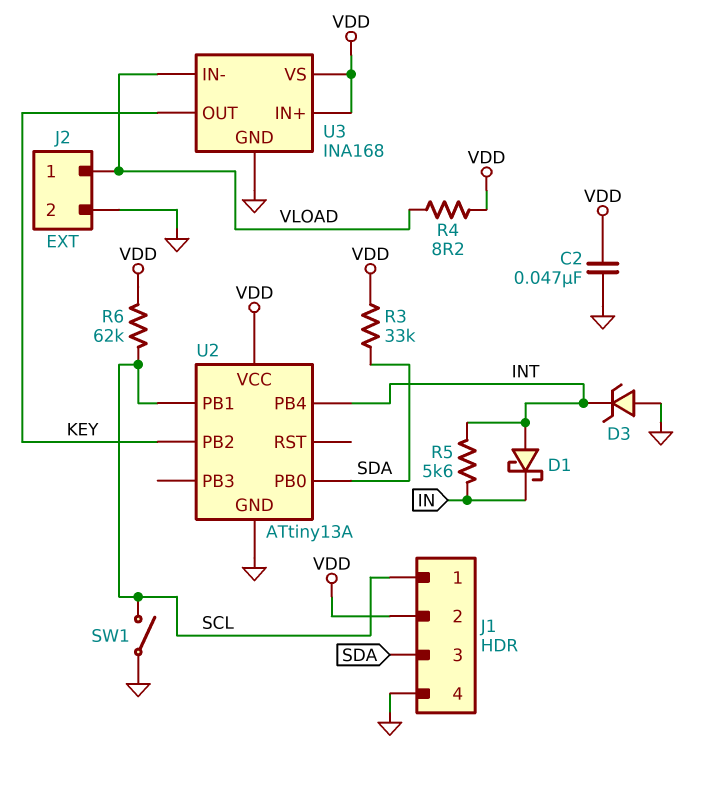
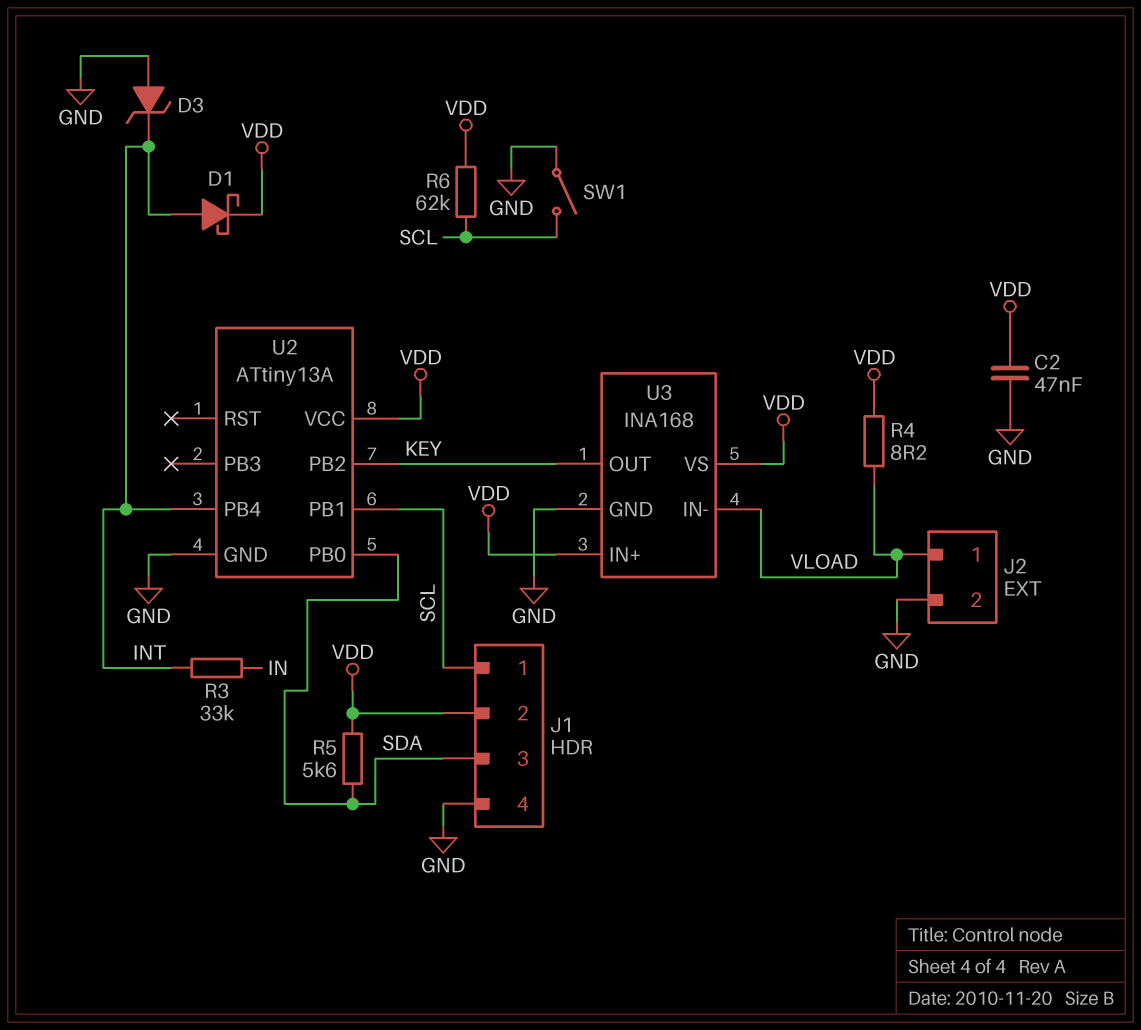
D1: schottky (A INT, K IN) -> schottky (A INT, K VDD)
R3: 33k (SDA, VDD) -> 33k (IN, INT)
R5: 5.6k (IN, INT) -> 5.6k (SDA, VDD)

